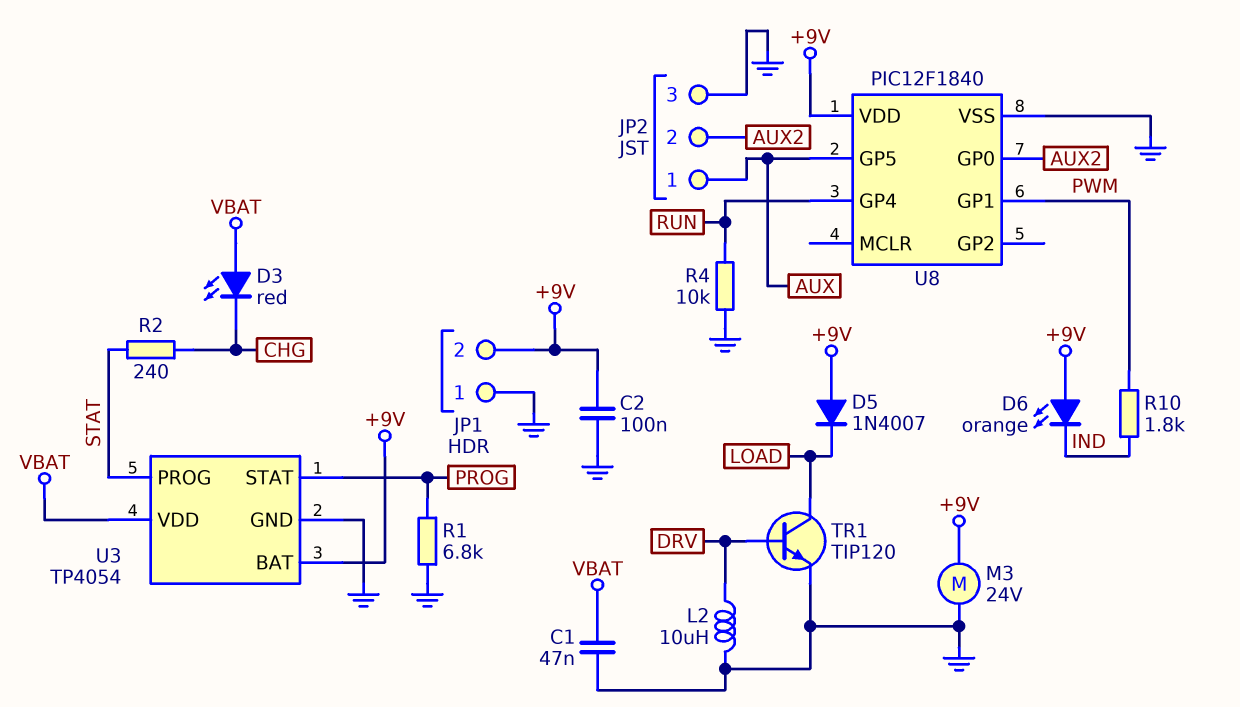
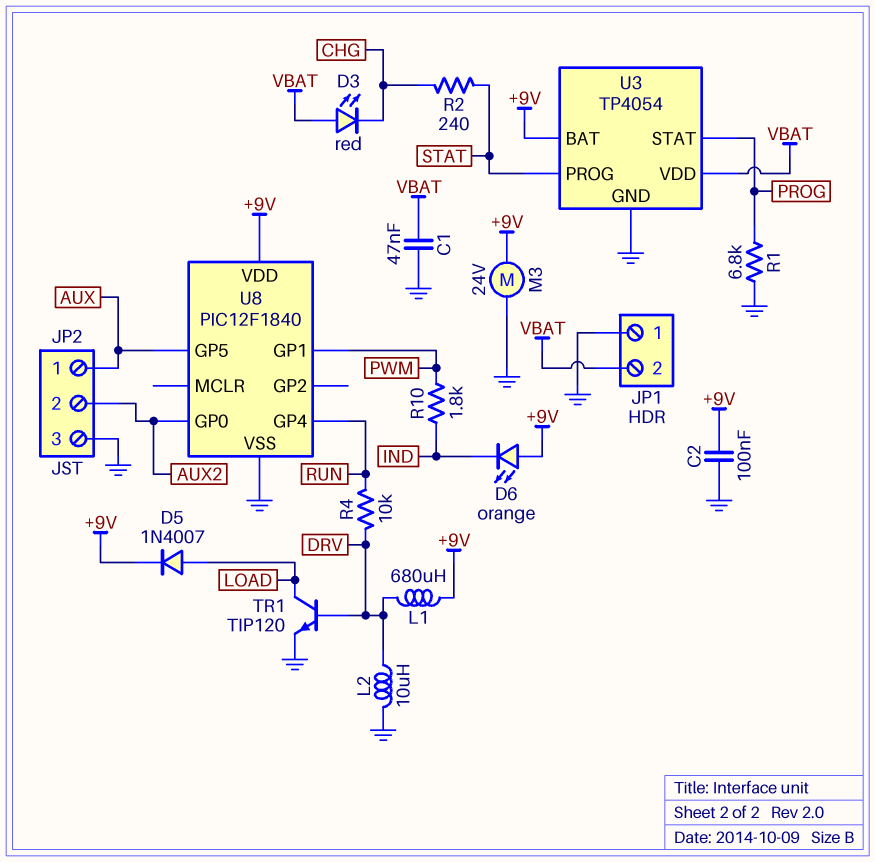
D5: diode 1N4007 (A +9V, K LOAD) -> diode 1N4007 (A LOAD, K +9V)
JP1 pin 2: +9V -> VBAT
L1: none -> 680uH (+9V, DRV)
R4: 10k (GND, RUN) -> 10k (DRV, RUN)

